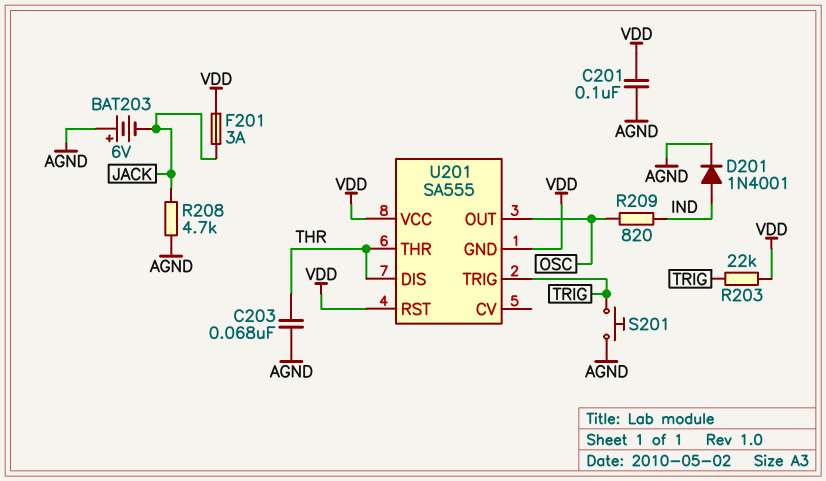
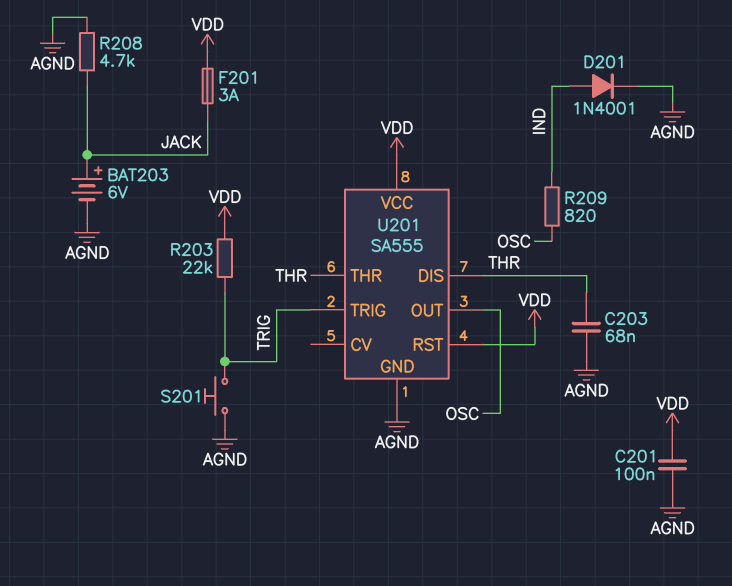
BAT203: 6V (plus AGND, minus JACK) -> 6V (plus JACK, minus AGND)
U201 pin GND: VDD -> AGND

